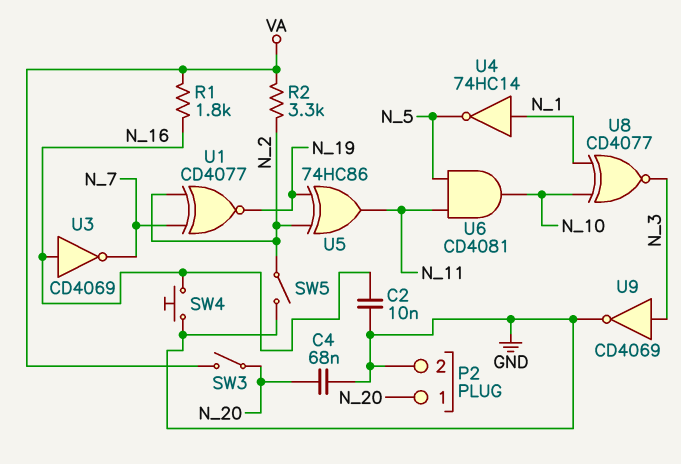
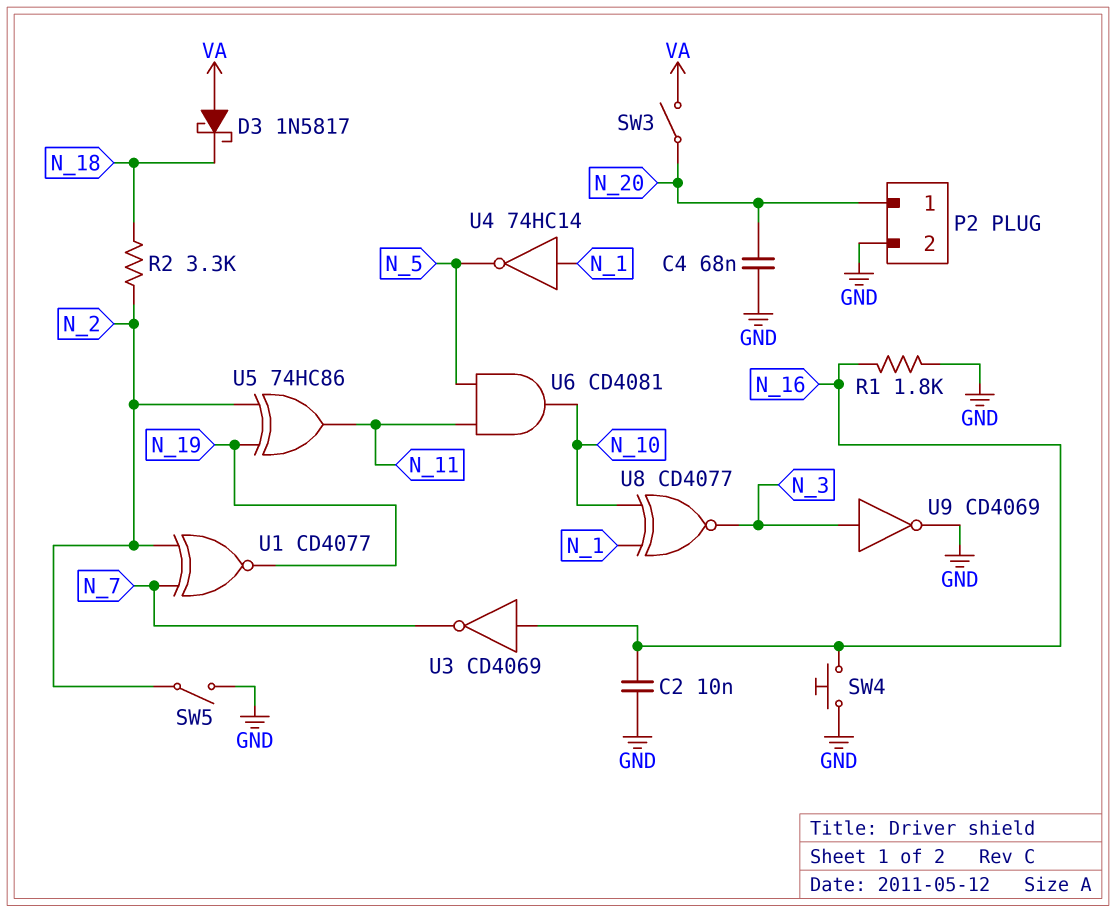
D3: none -> schottky 1N5817 (A VA, K N_18)
R1: 1.8k (N_16, VA) -> 1.8k (GND, N_16)
R2: 3.3k (N_2, VA) -> 3.3k (N_2, N_18)

